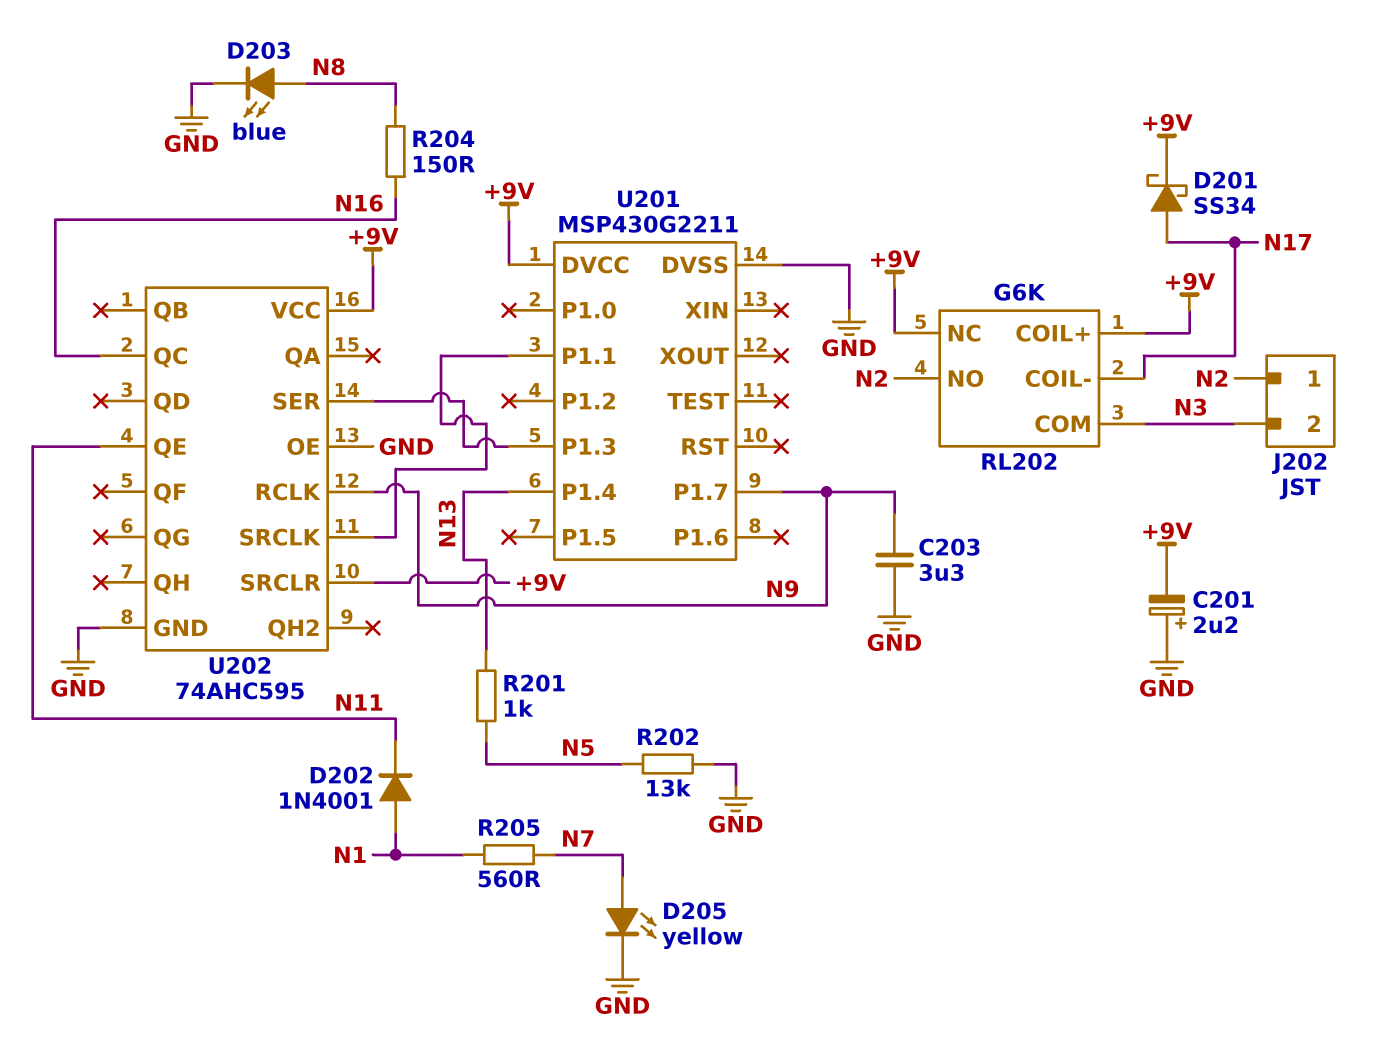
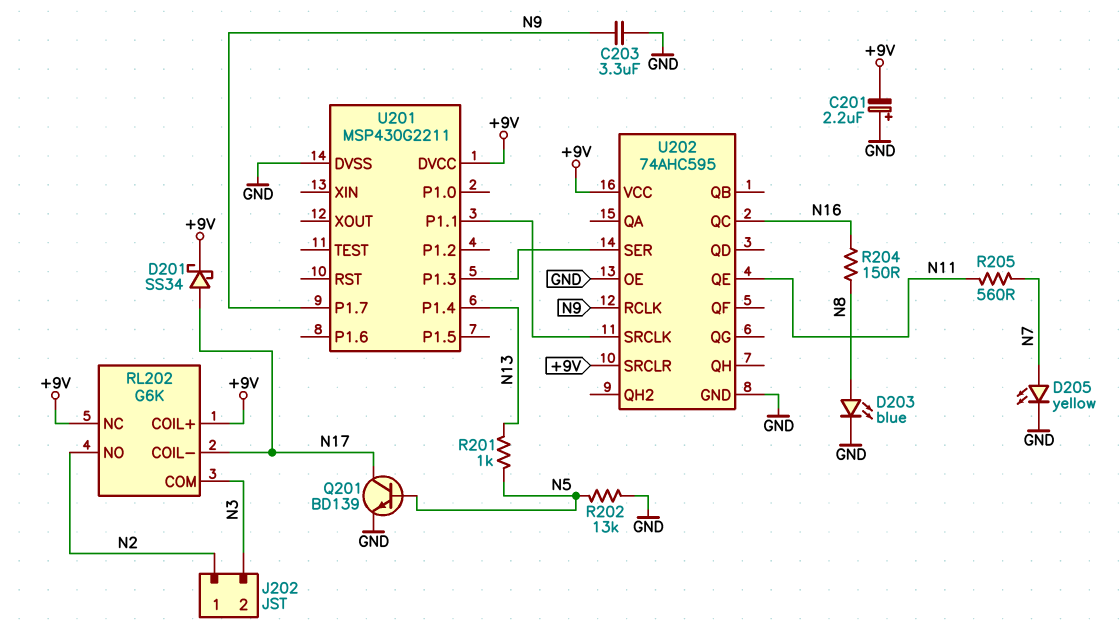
D202: diode 1N4001 (A N1, K N11) -> none
Q201: none -> NPN BD139 (B N5, C N17, E GND)
R205: 560 (N1, N7) -> 560 (N7, N11)

